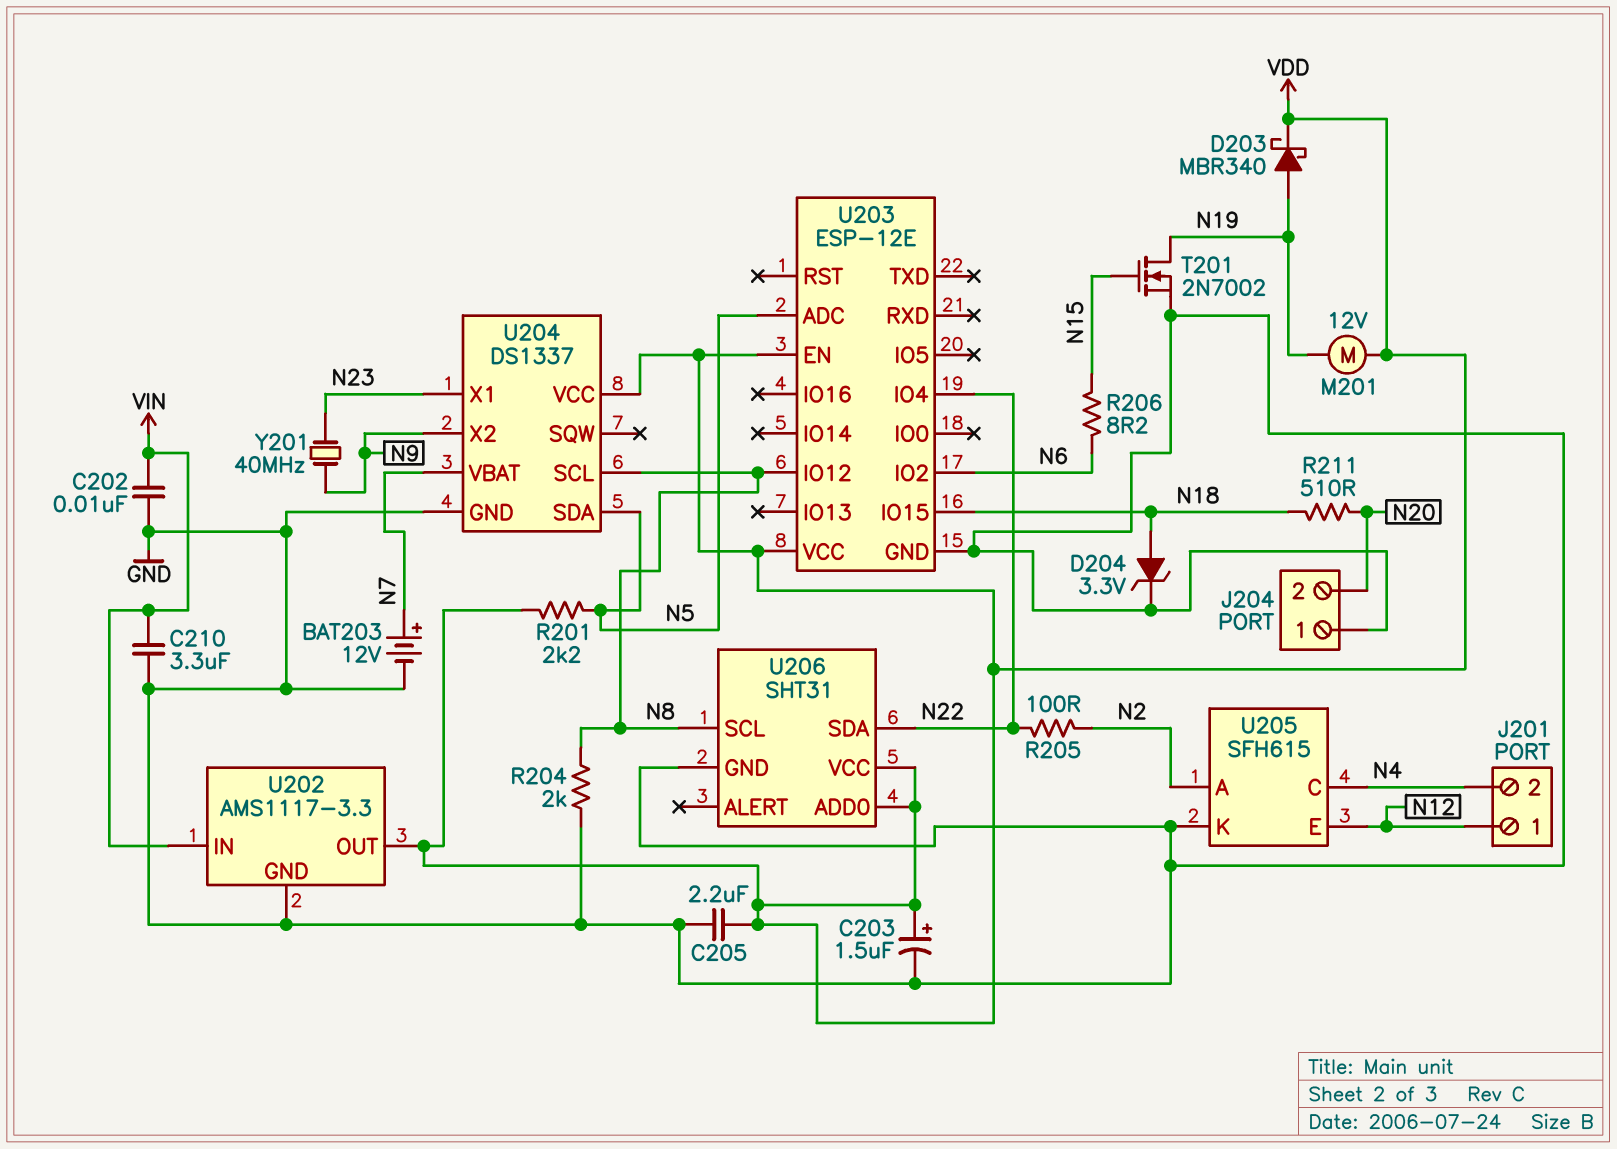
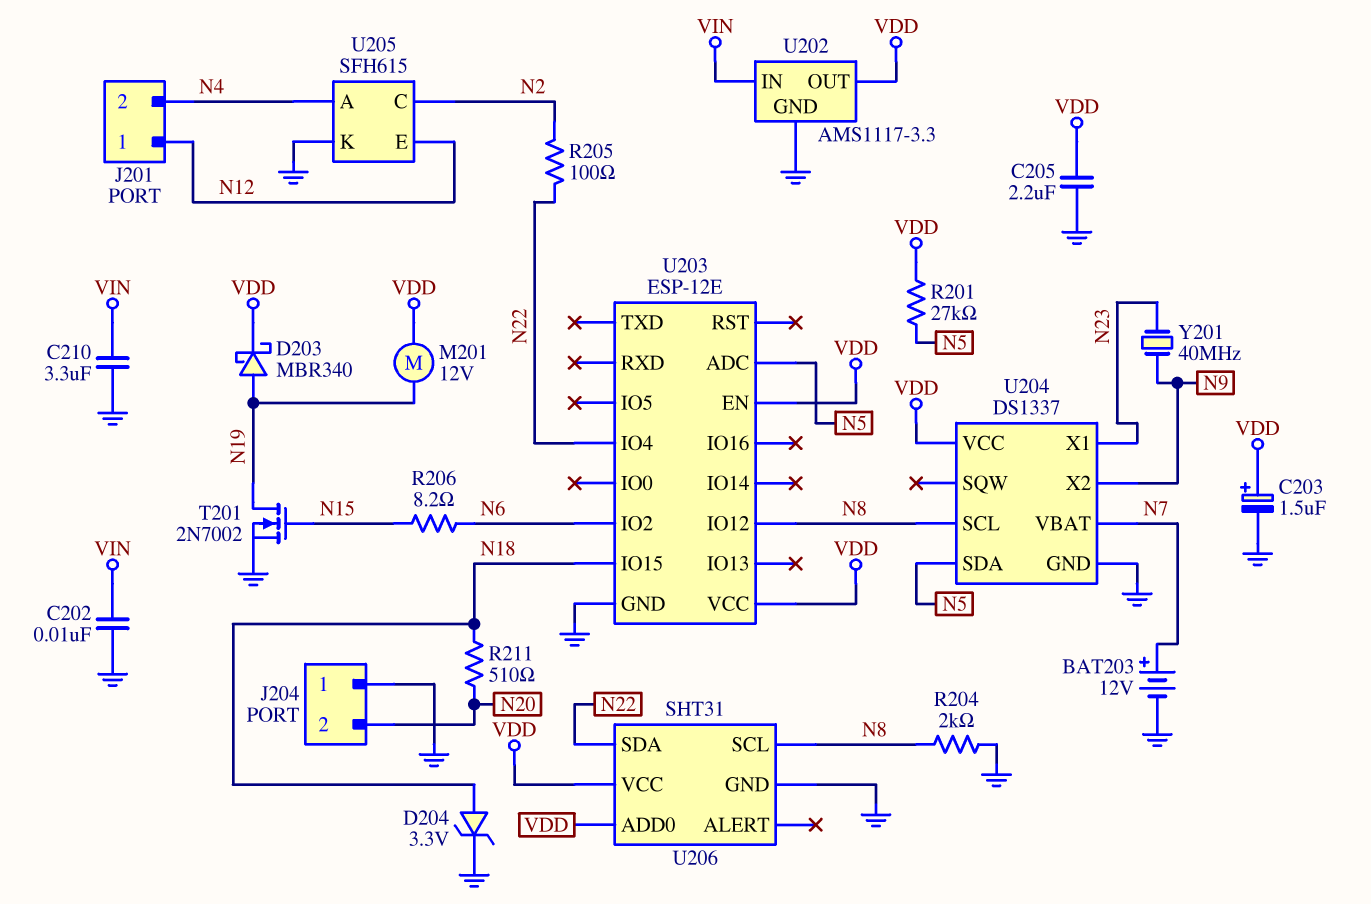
R201: 2.2k (N5, VDD) -> 27k (N5, VDD)
U205 pin A: N2 -> N4
U205 pin C: N4 -> N2

